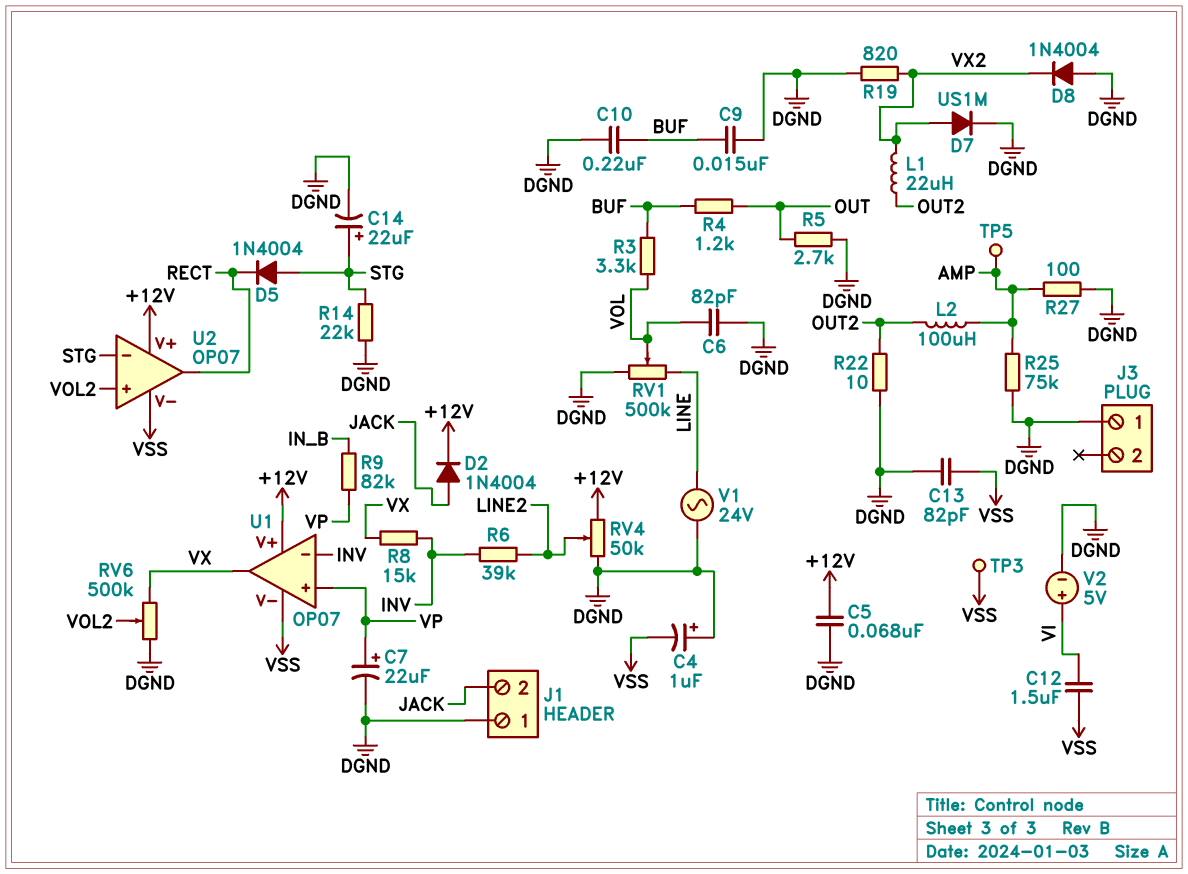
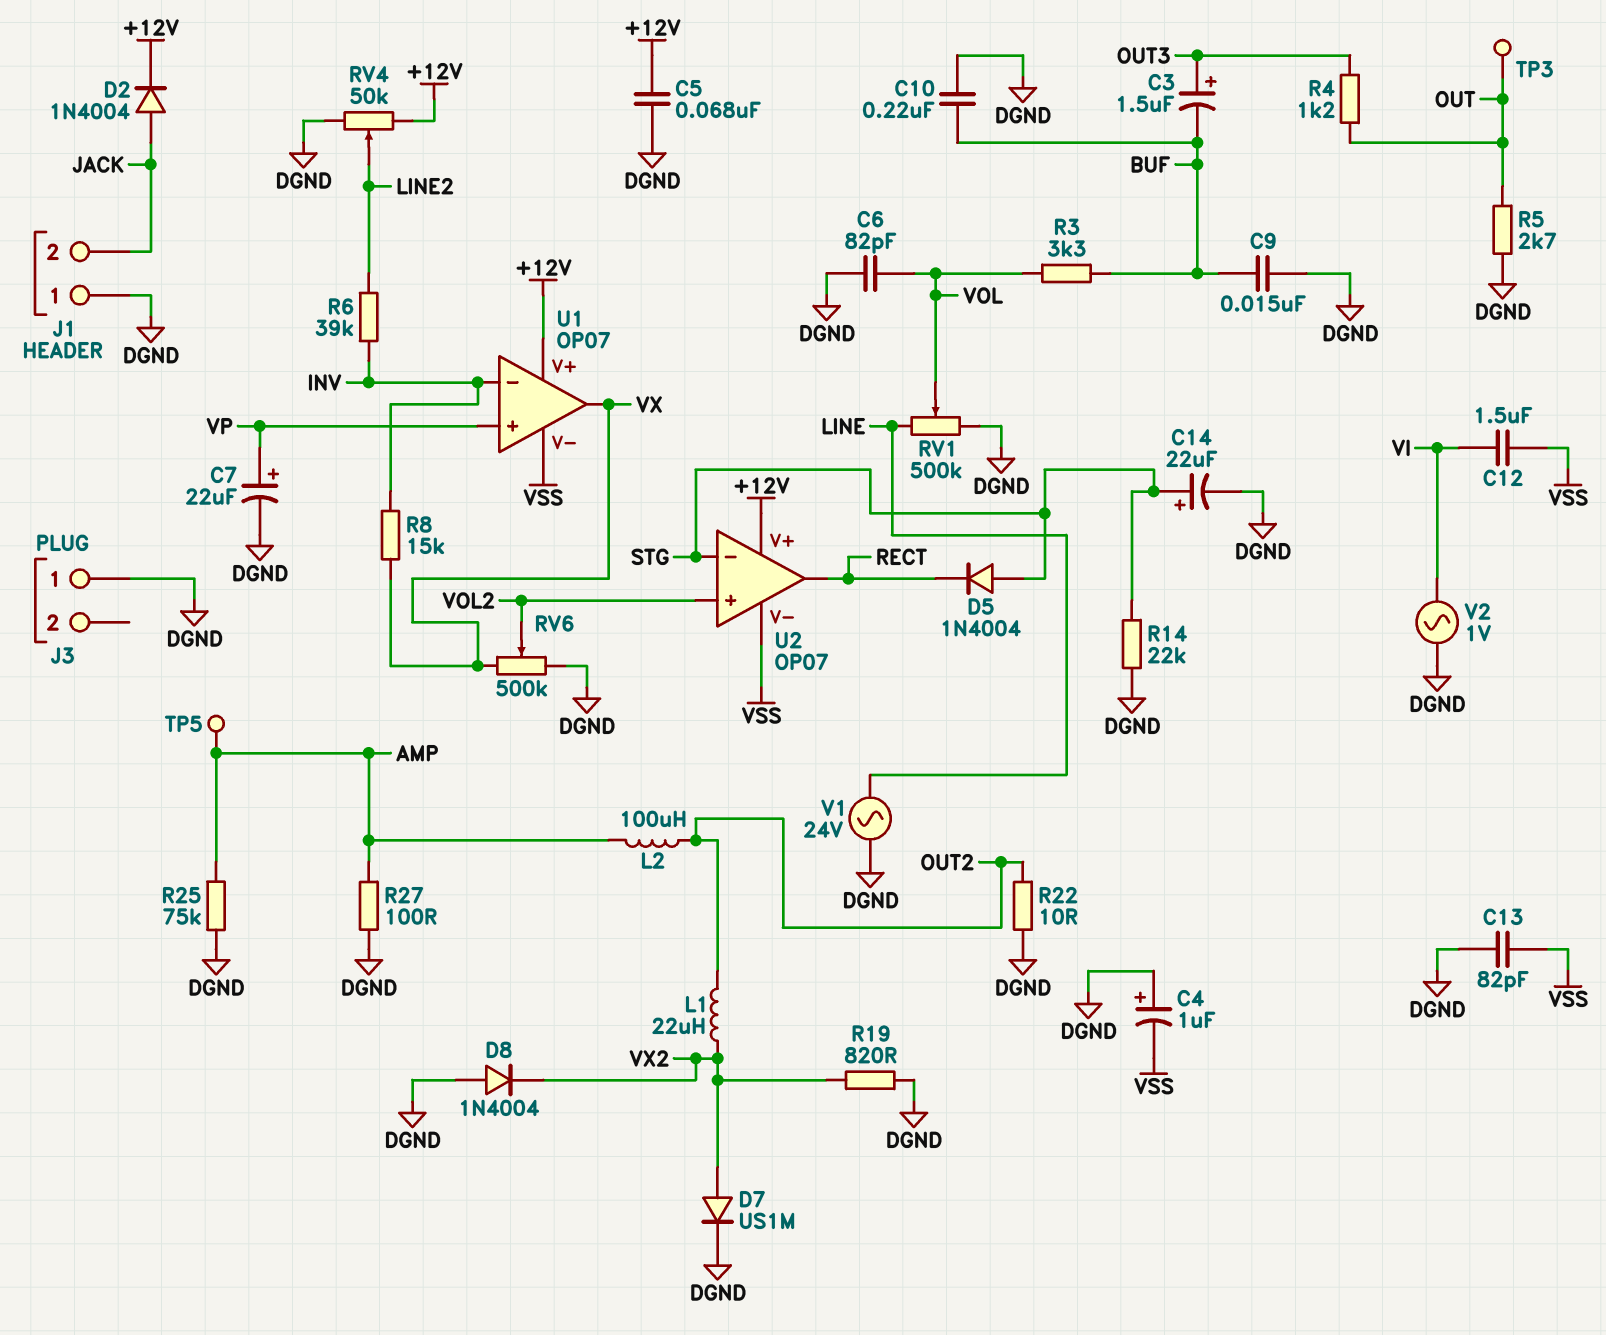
C3: none -> 1.5uF (plus OUT3, minus BUF)
R4: 1.2k (BUF, OUT) -> 1.2k (OUT, OUT3)
R9: 82k (IN_B, VP) -> none
TP3: test point (VSS) -> test point (OUT)
V2: 5V (plus VI, minus DGND) -> AC 1V (DGND, VI)

